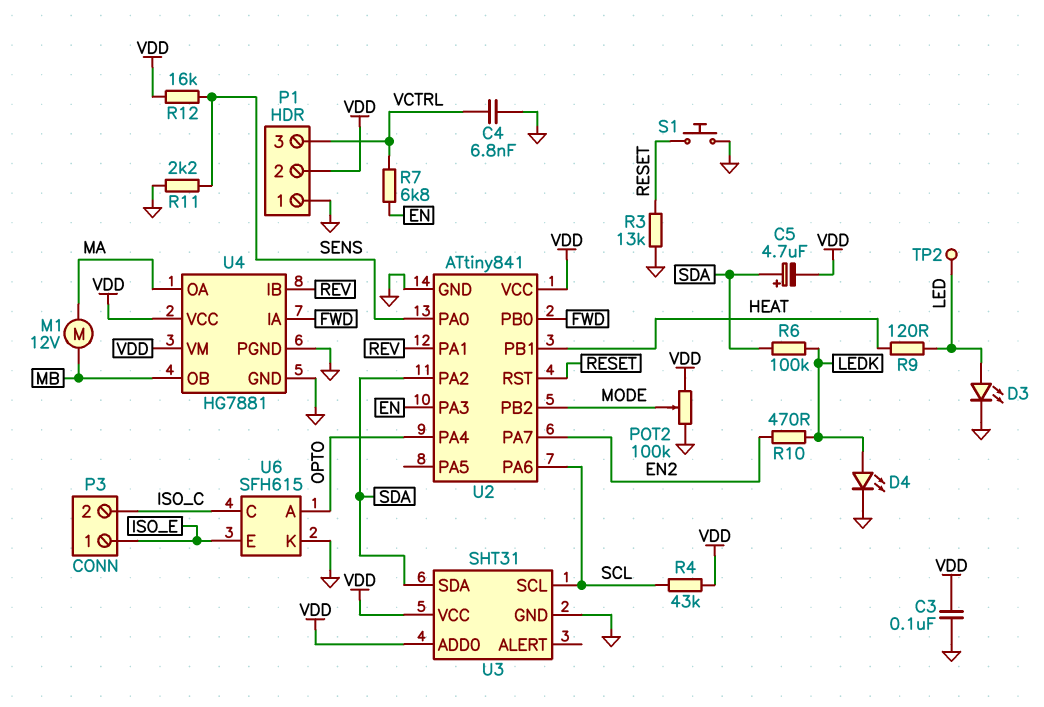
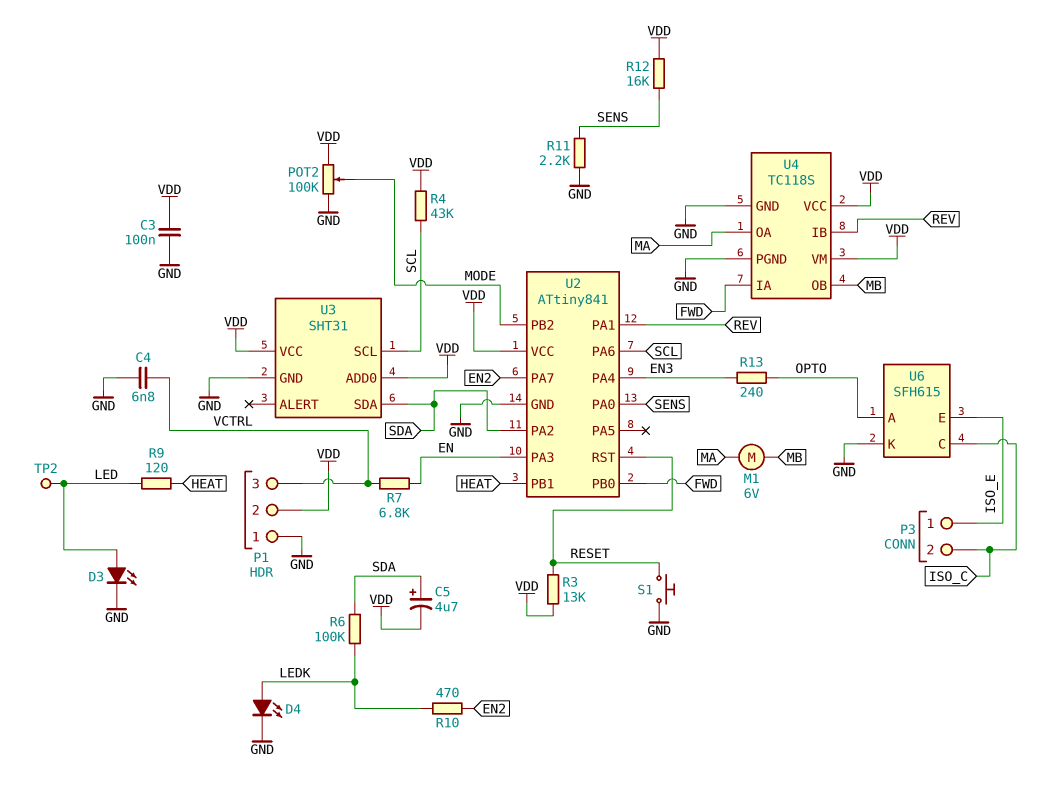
M1: motor 12V (MA, MB) -> motor 6V (MA, MB)
R3: 13k (GND, RESET) -> 13k (RESET, VDD)
R13: none -> 240 (EN3, OPTO)
U2 pin PA4: OPTO -> EN3
U4: HG7881 -> TC118S

